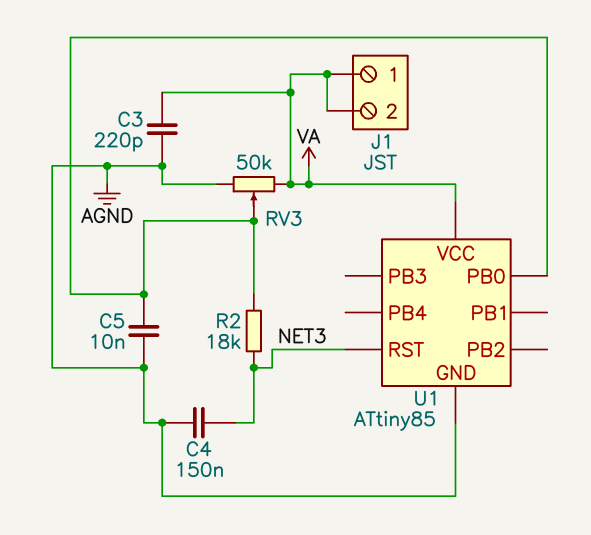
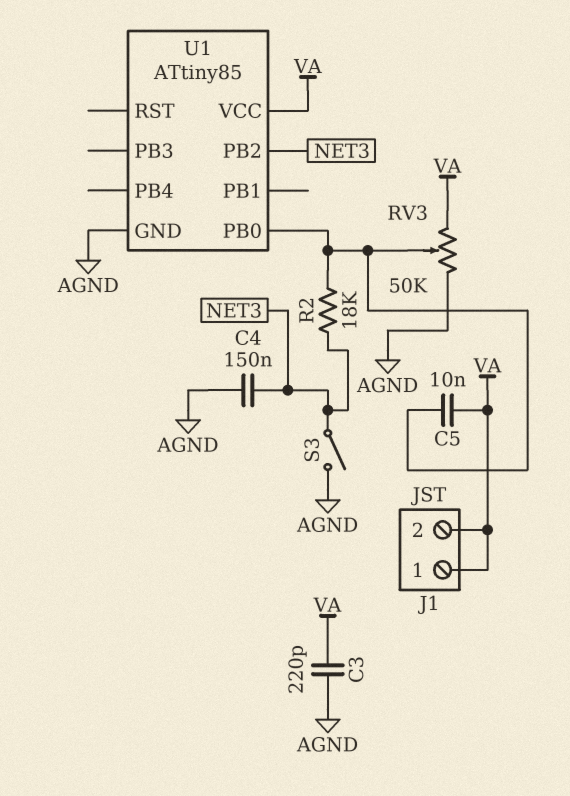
C5: 10nF (AGND, U1/PB0) -> 10nF (U1/PB0, VA)
S3: none -> switch (AGND, NET3)
U1 pin PB2: none -> NET3
U1 pin RST: NET3 -> none

